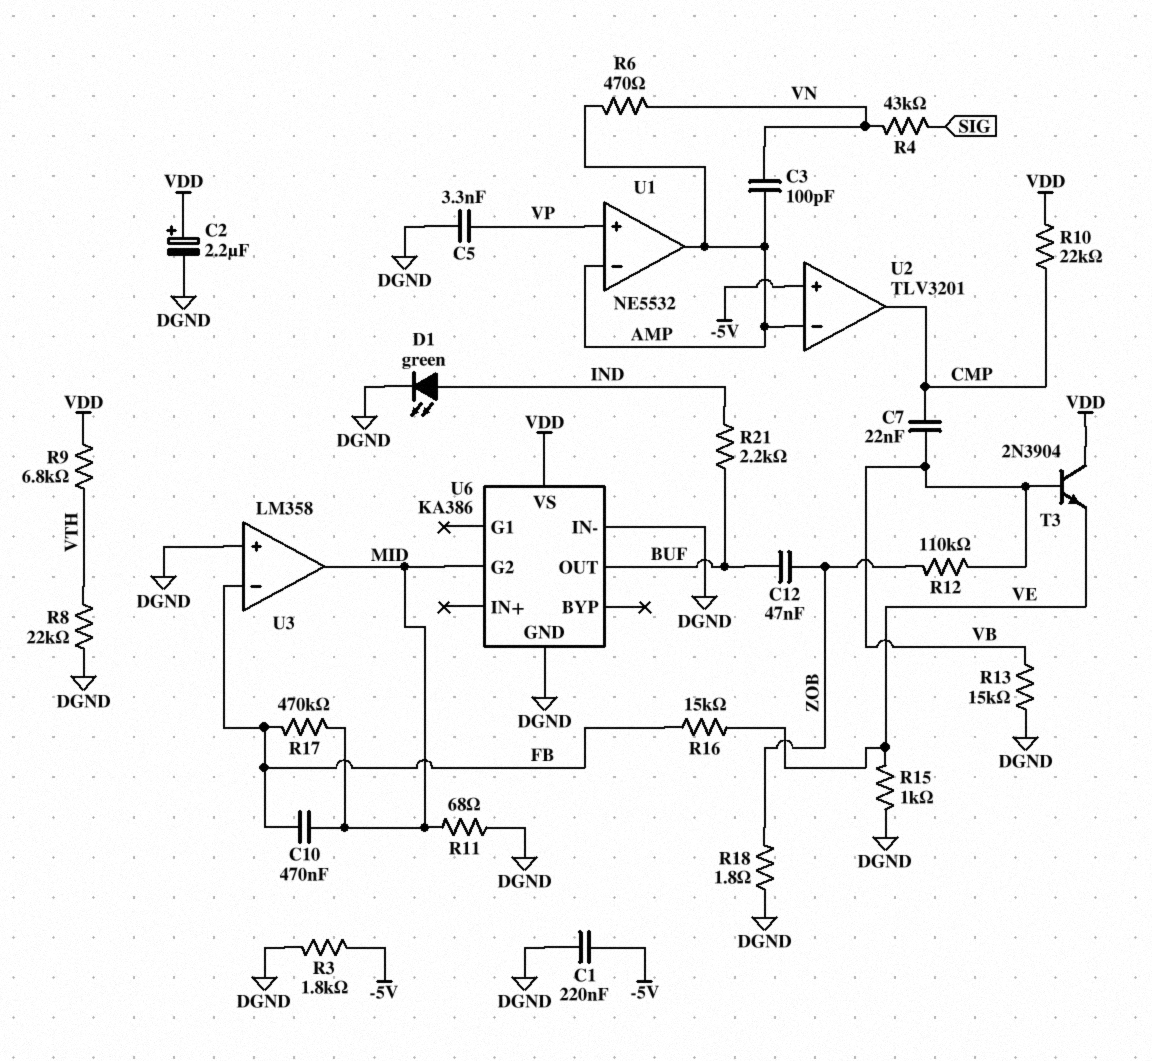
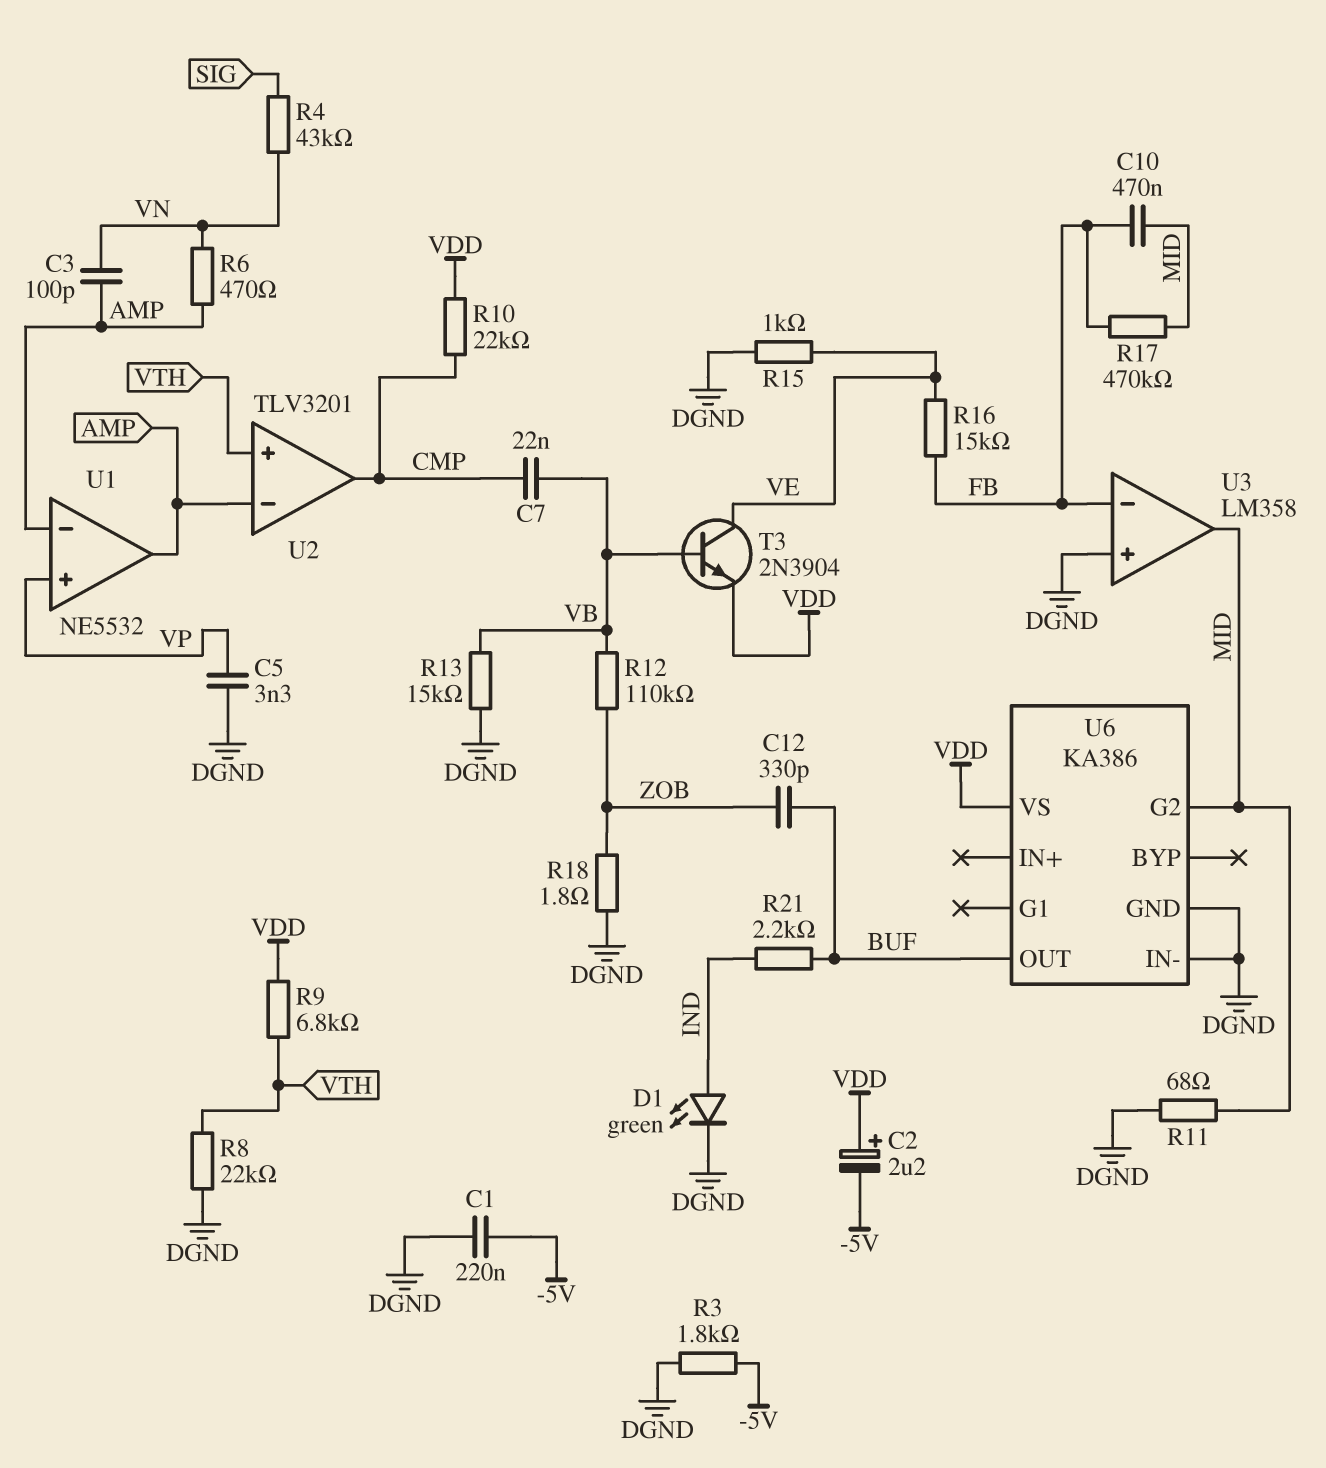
C2: 2.2uF (plus VDD, minus DGND) -> 2.2uF (plus VDD, minus -5V)
C12: 47nF (BUF, ZOB) -> 330pF (BUF, ZOB)
T3: NPN 2N3904 (B VB, C VDD, E VE) -> NPN 2N3904 (B VB, C VE, E VDD)
U2 pin in+: -5V -> VTH

